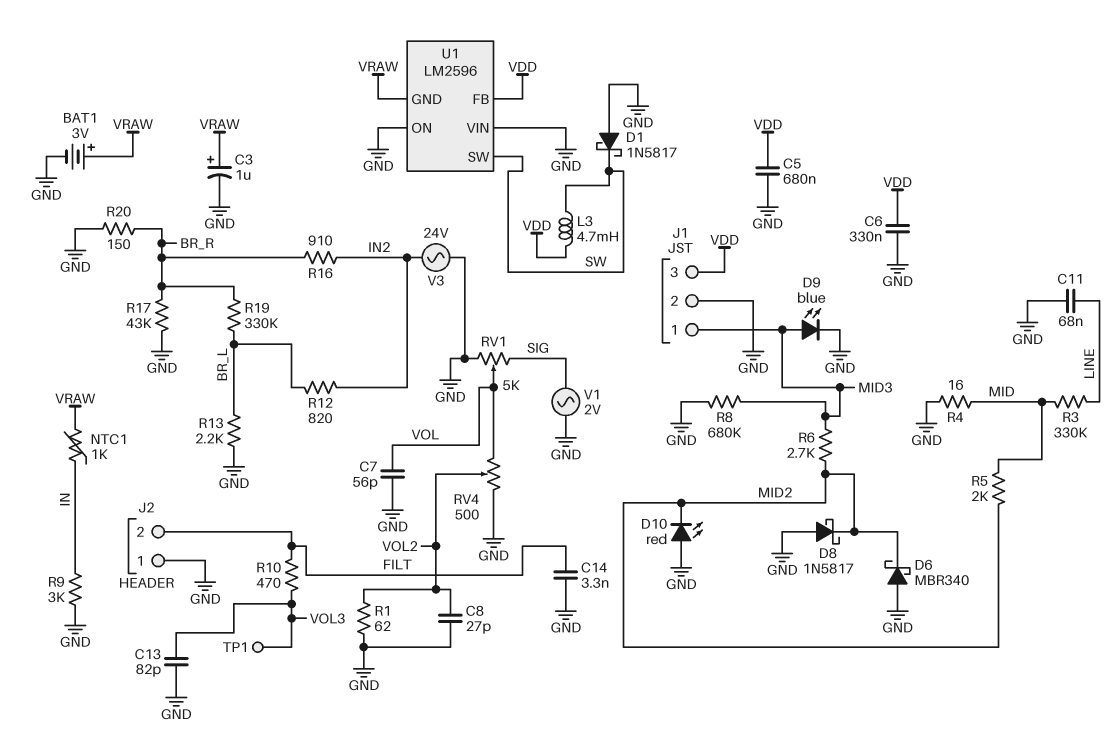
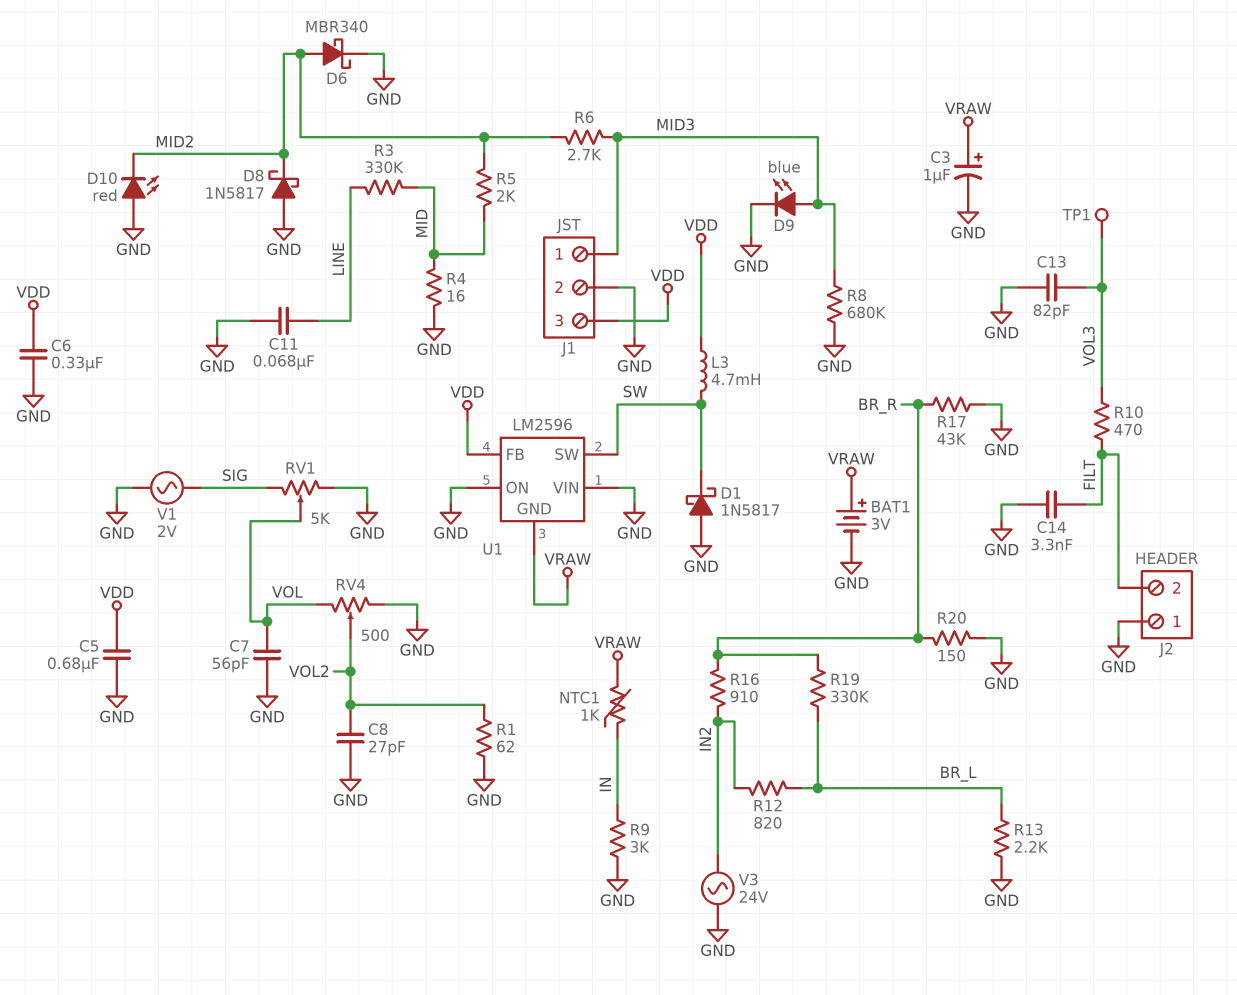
D6: schottky MBR340 (A GND, K MID2) -> schottky MBR340 (A MID2, K GND)

